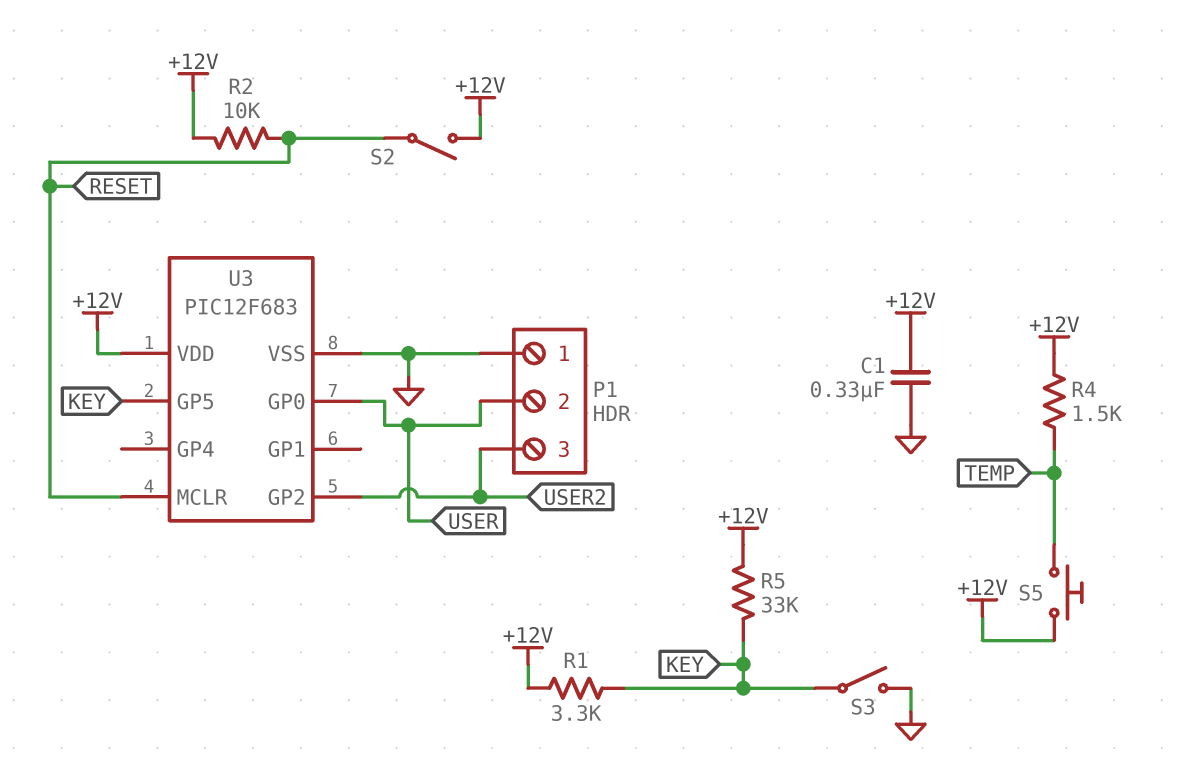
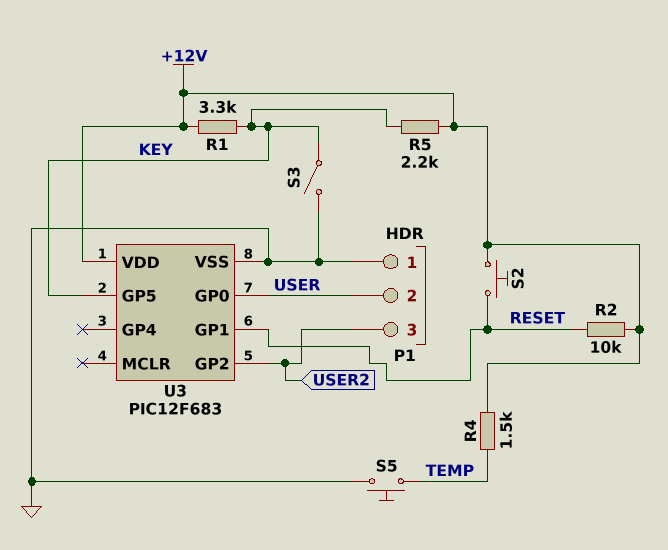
C1: 330nF (+12V, GND) -> none
R5: 33k (+12V, KEY) -> 2.2k (+12V, KEY)
S2: switch (+12V, RESET) -> button (+12V, RESET)
S5: button (+12V, TEMP) -> button (GND, TEMP)
U3 pin GP1: none -> RESET
U3 pin MCLR: RESET -> none

